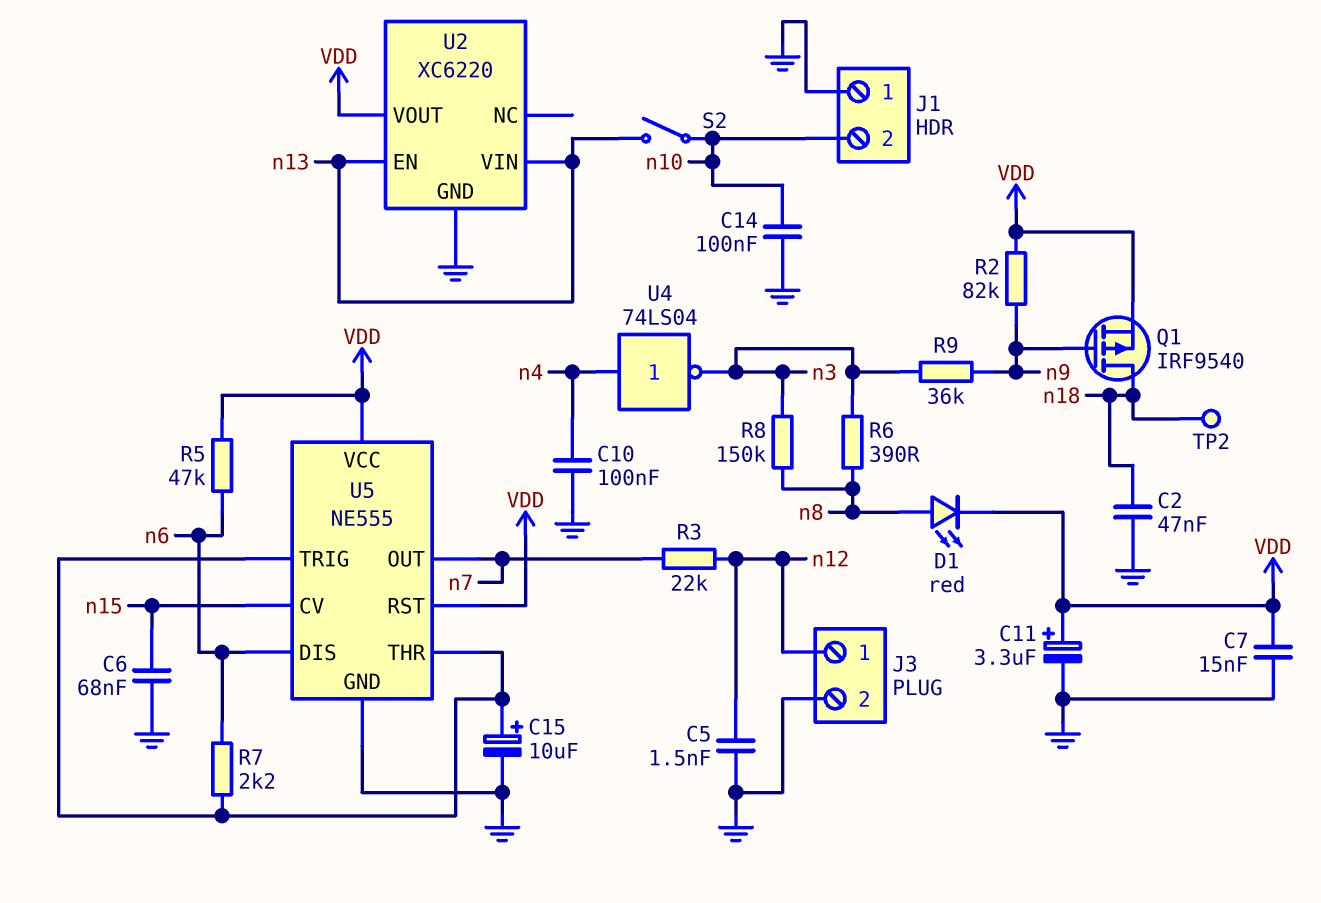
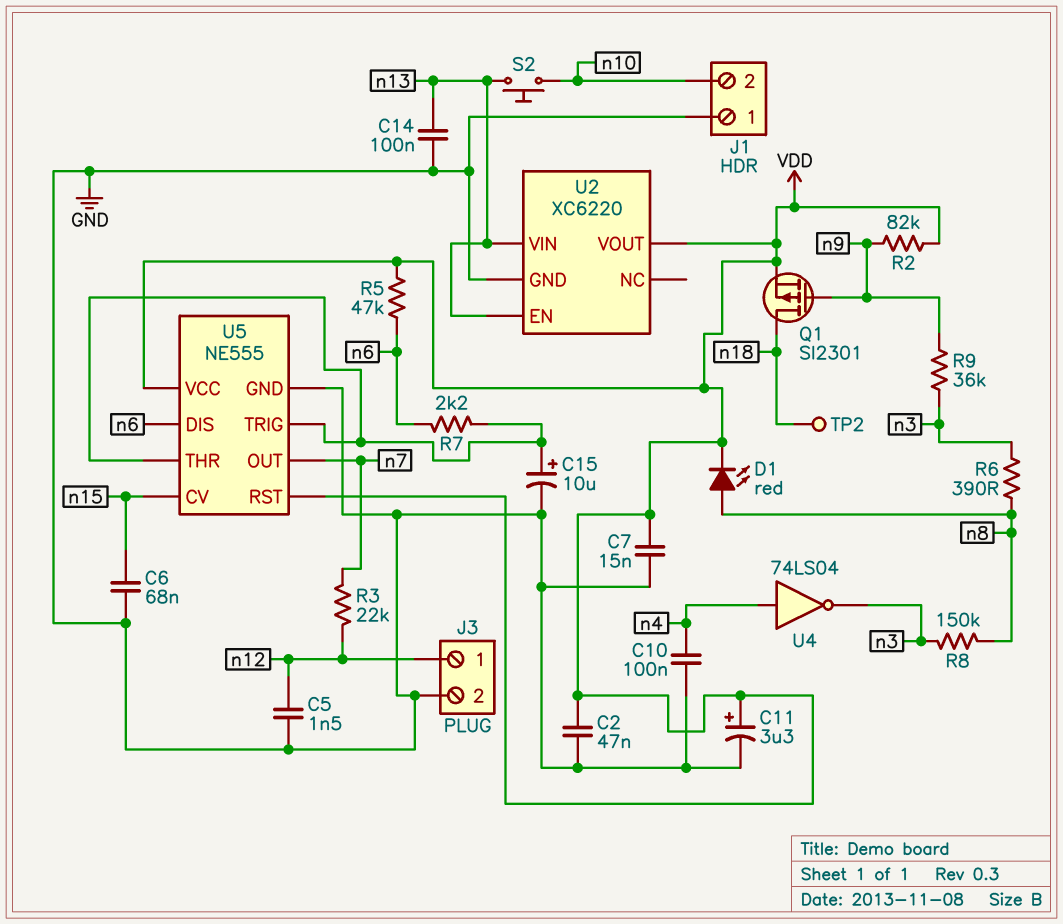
C2: 47nF (GND, n18) -> 47nF (GND, VDD)
C14: 100nF (GND, n10) -> 100nF (GND, n13)
Q1: PMOS IRF9540 (G n9, D n18, S VDD) -> PMOS SI2301 (G n9, D n18, S VDD)
S2: switch (n10, n13) -> button (n10, n13)

